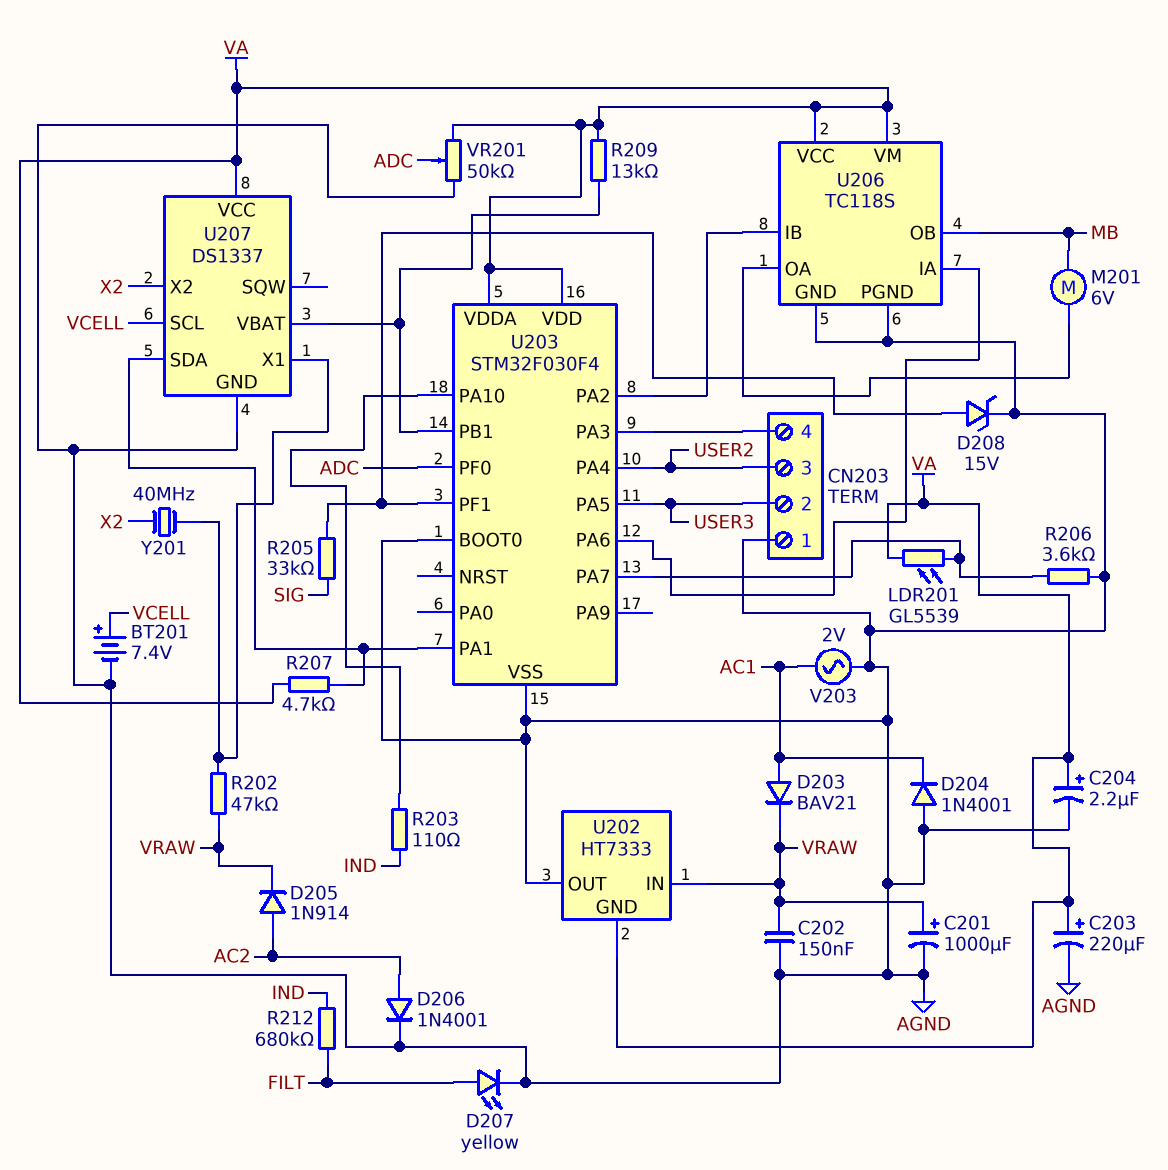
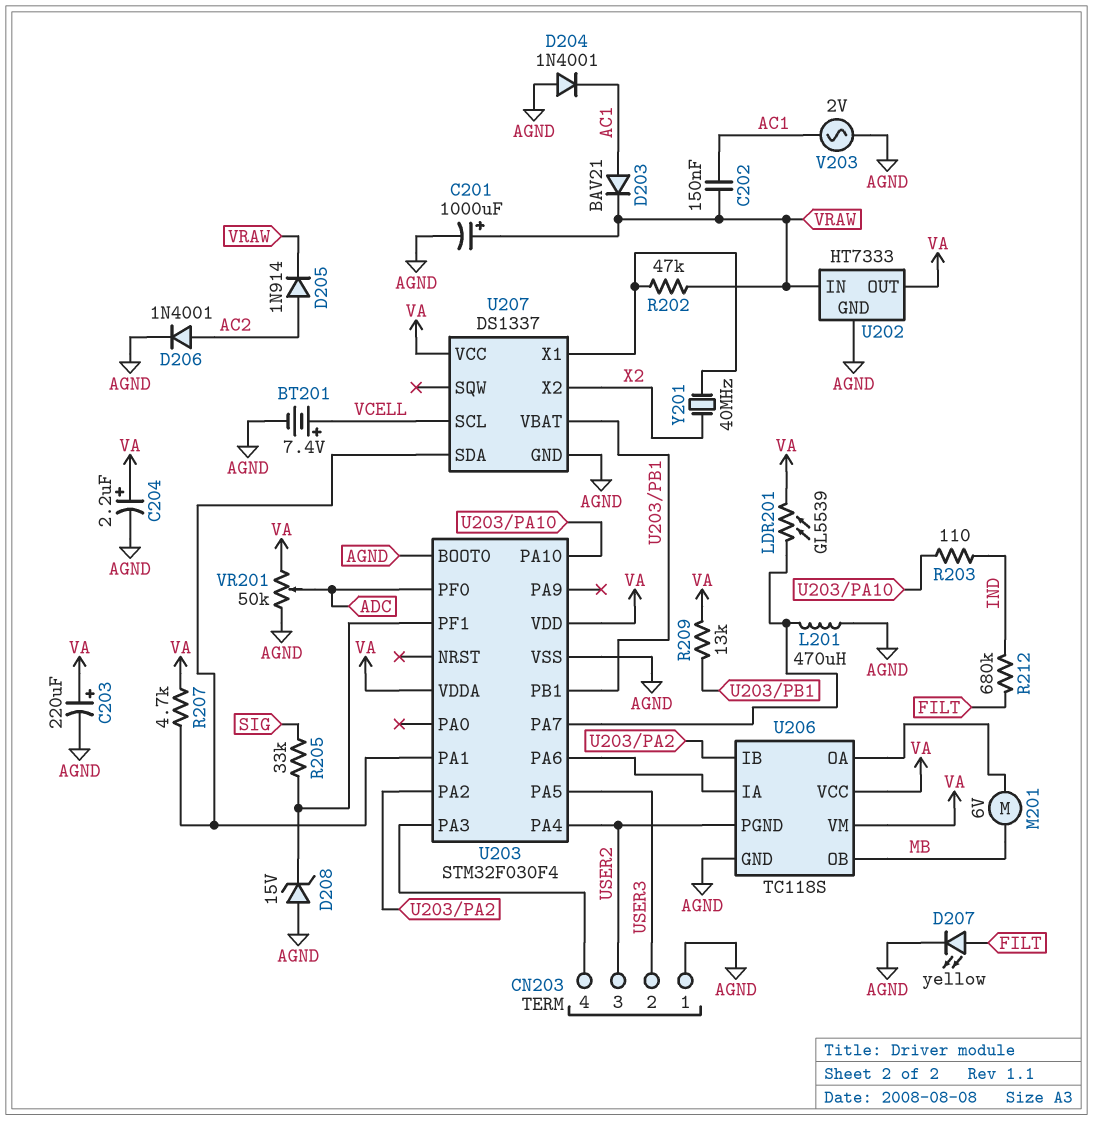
C202: 150nF (AGND, VRAW) -> 150nF (AC1, VRAW)
D208: zener 15V (A U203/PF1, K AGND) -> zener 15V (A AGND, K U203/PF1)
L201: none -> 470uH (AGND, U203/PA7)
R206: 3.6k (AGND, U203/PA7) -> none
U202 pin GND: VA -> AGND
U202 pin OUT: AGND -> VA
U206 pin PGND: AGND -> USER2

